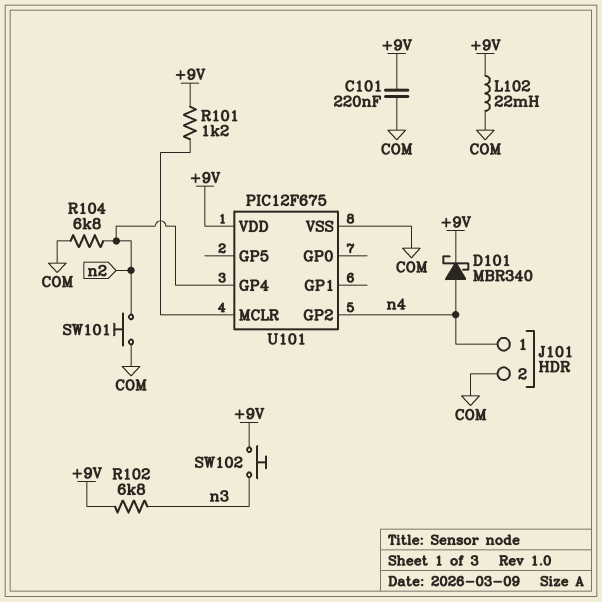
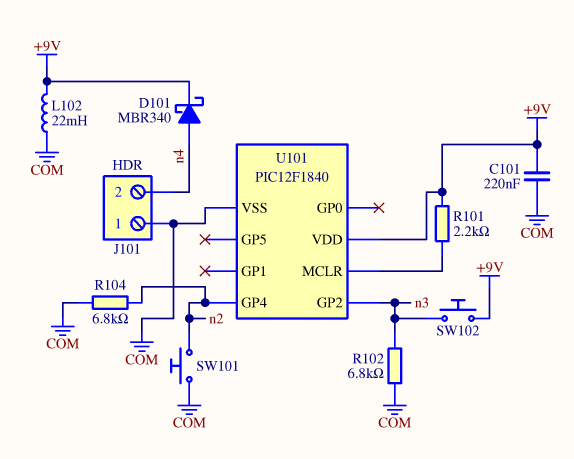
J101 pin 1: n4 -> COM
J101 pin 2: COM -> n4
R101: 1.2k (+9V, U101/MCLR) -> 2.2k (+9V, U101/MCLR)
R102: 6.8k (+9V, n3) -> 6.8k (COM, n3)
U101: PIC12F675 -> PIC12F1840
U101 pin GP2: n4 -> n3

